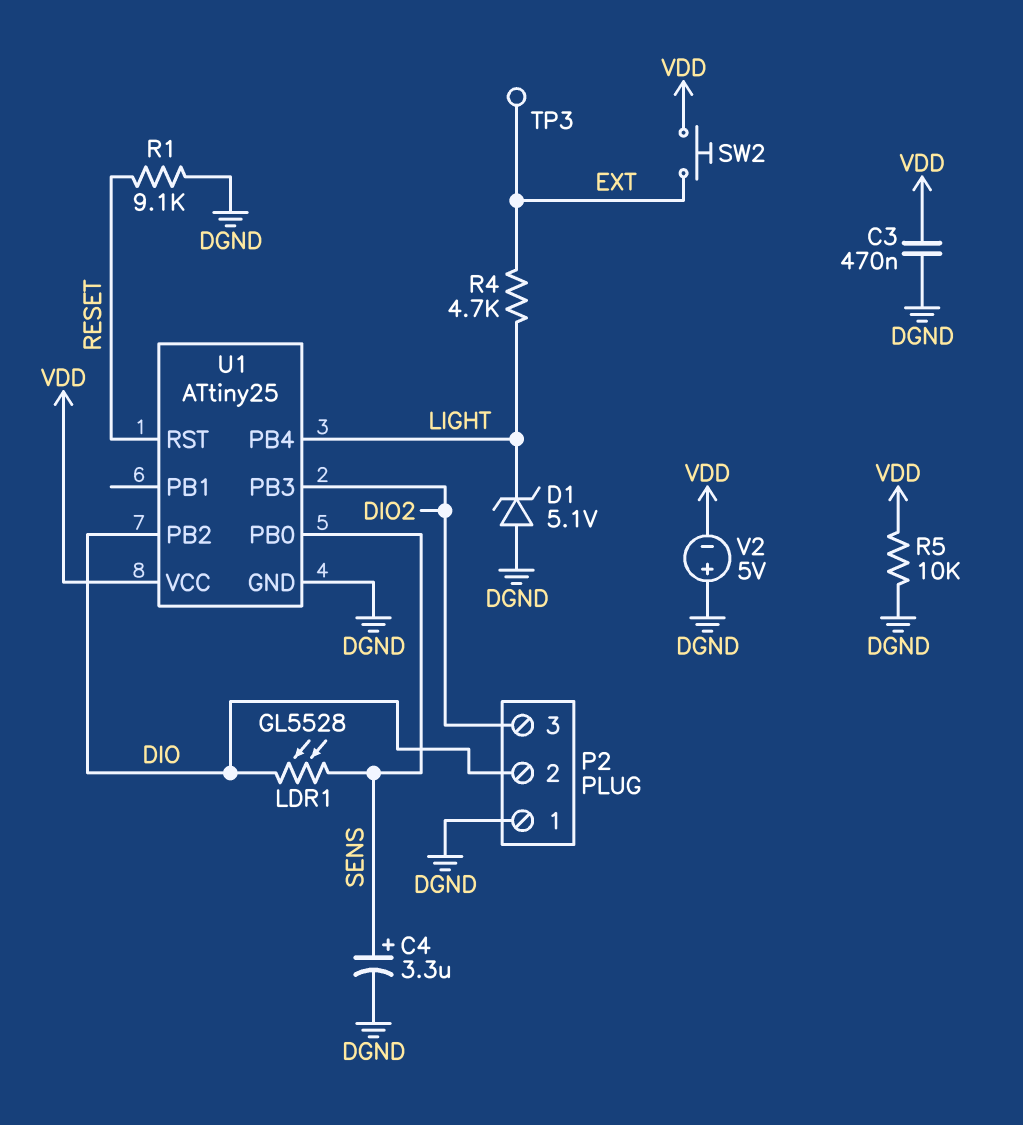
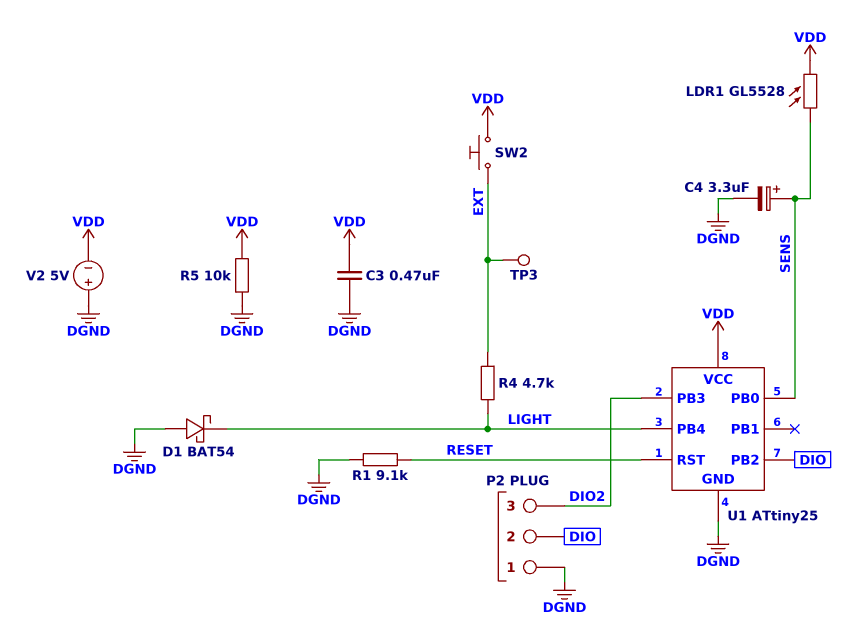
D1: zener 5.1V (A DGND, K LIGHT) -> schottky BAT54 (A DGND, K LIGHT)
LDR1: GL5528 (DIO, SENS) -> GL5528 (SENS, VDD)

